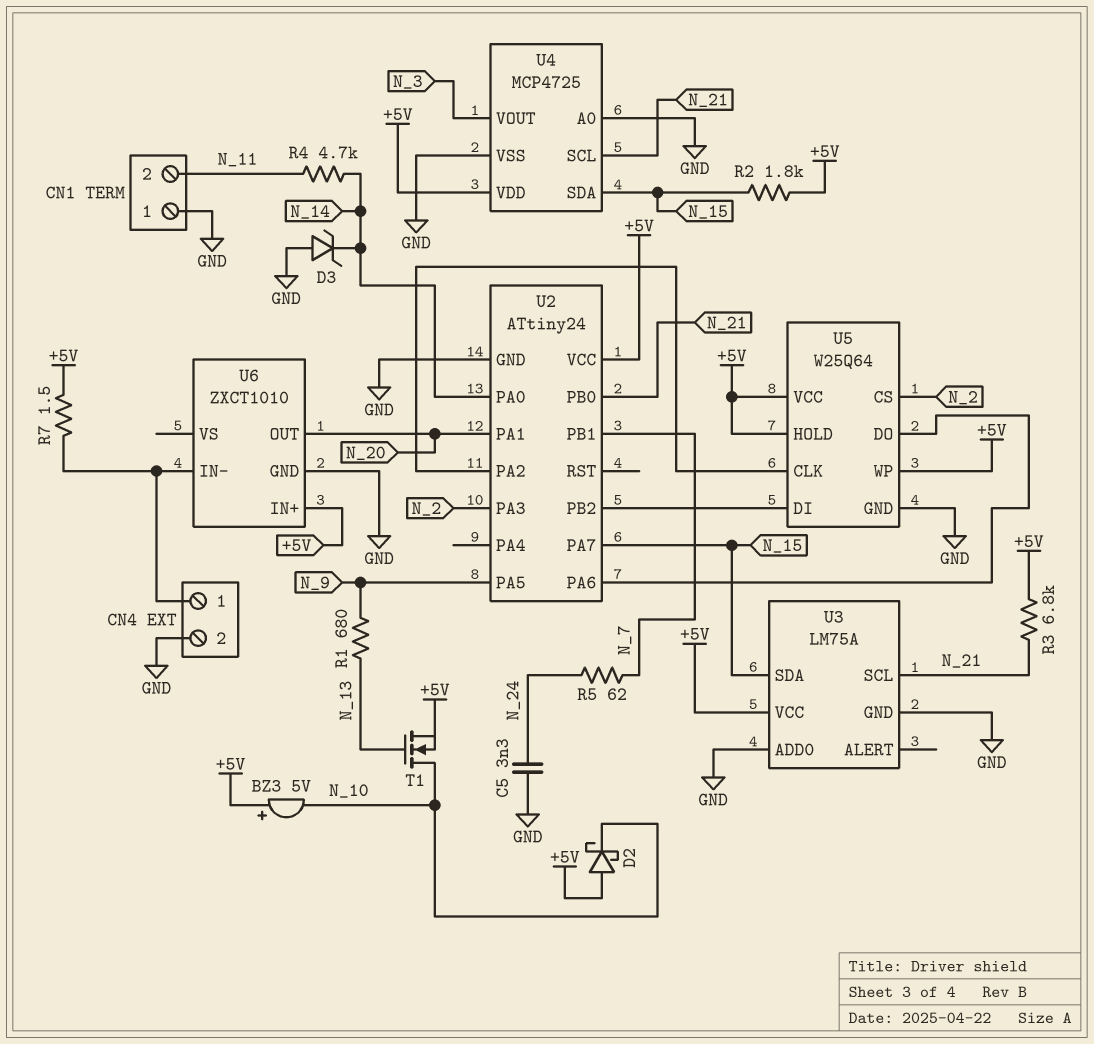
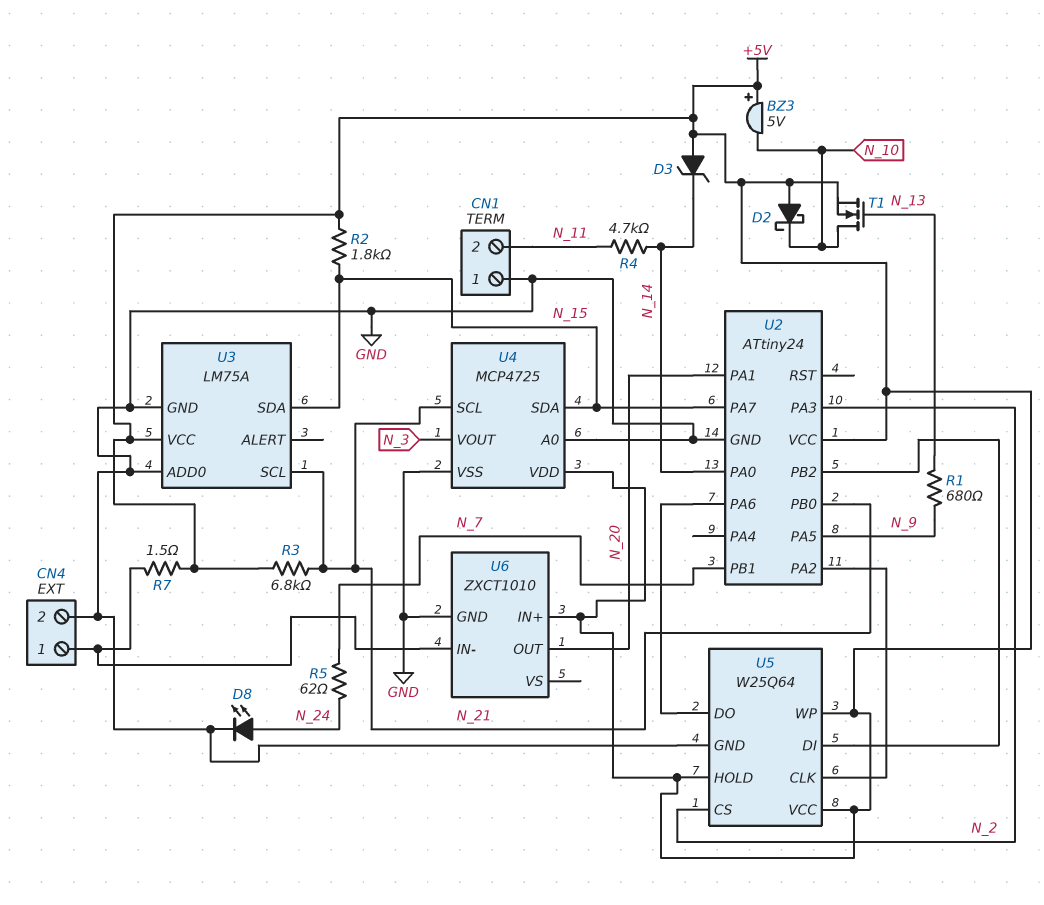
C5: 3.3nF (GND, N_24) -> none
D3: zener (A GND, K N_14) -> zener (A +5V, K N_14)
D8: none -> LED (A N_24, K GND)

